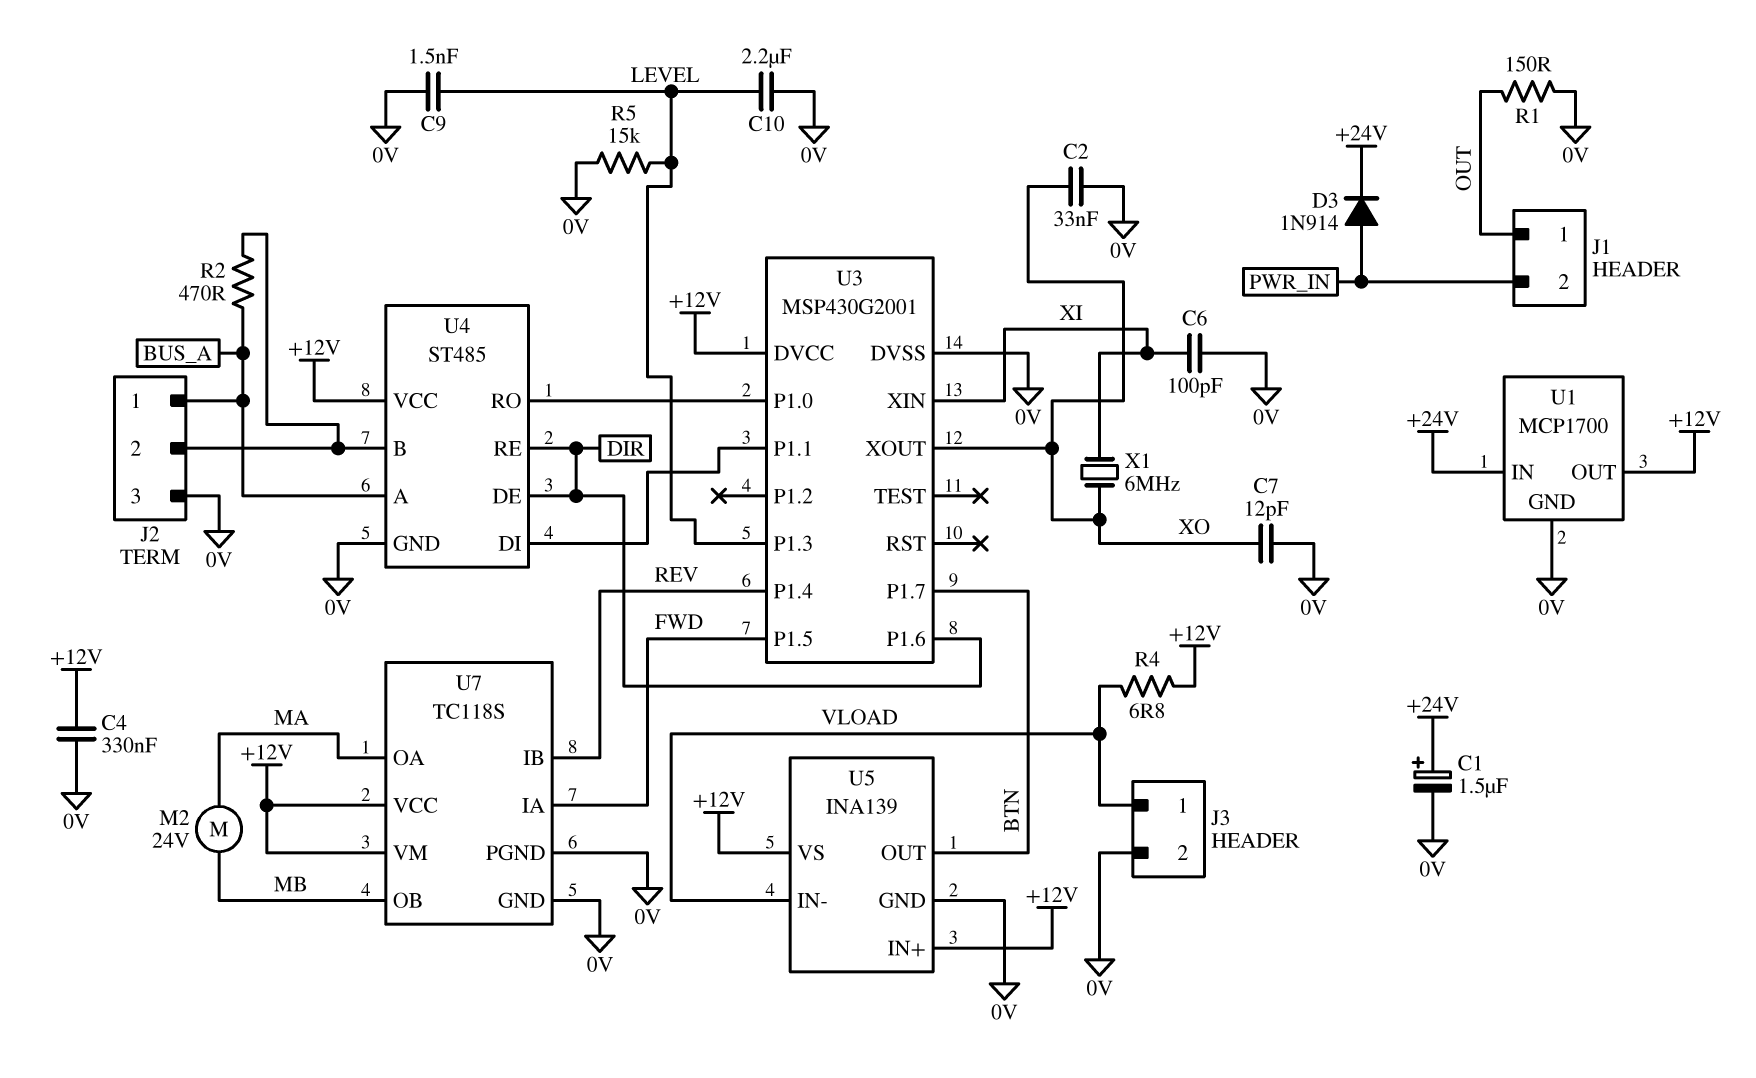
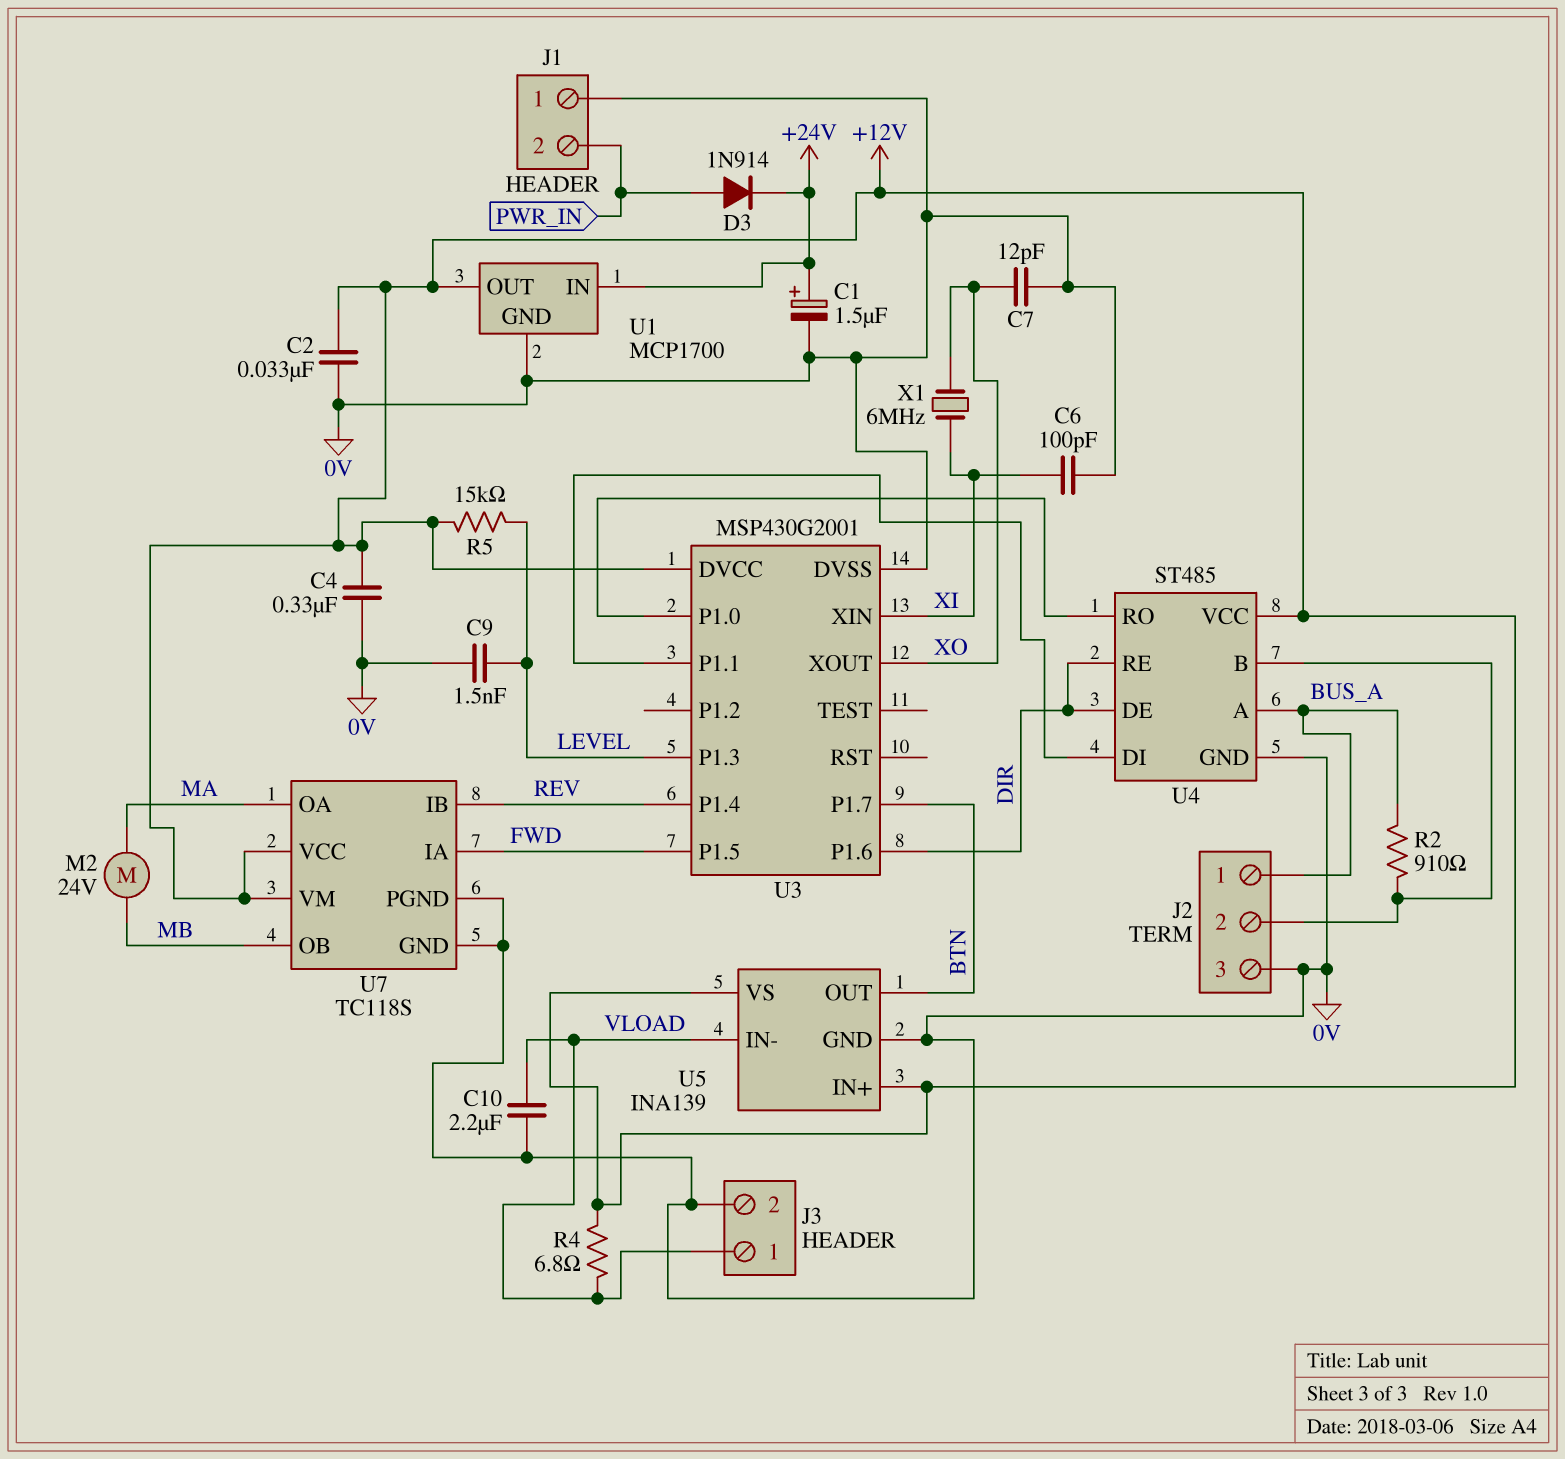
C2: 33nF (0V, XO) -> 33nF (+12V, 0V)
C10: 2.2uF (0V, LEVEL) -> 2.2uF (0V, VLOAD)
J1 pin 1: OUT -> 0V
R1: 150 (0V, OUT) -> none
R2: 470 (BUS_A, J2/2) -> 910 (BUS_A, J2/2)
R5: 15k (0V, LEVEL) -> 15k (+12V, LEVEL)

